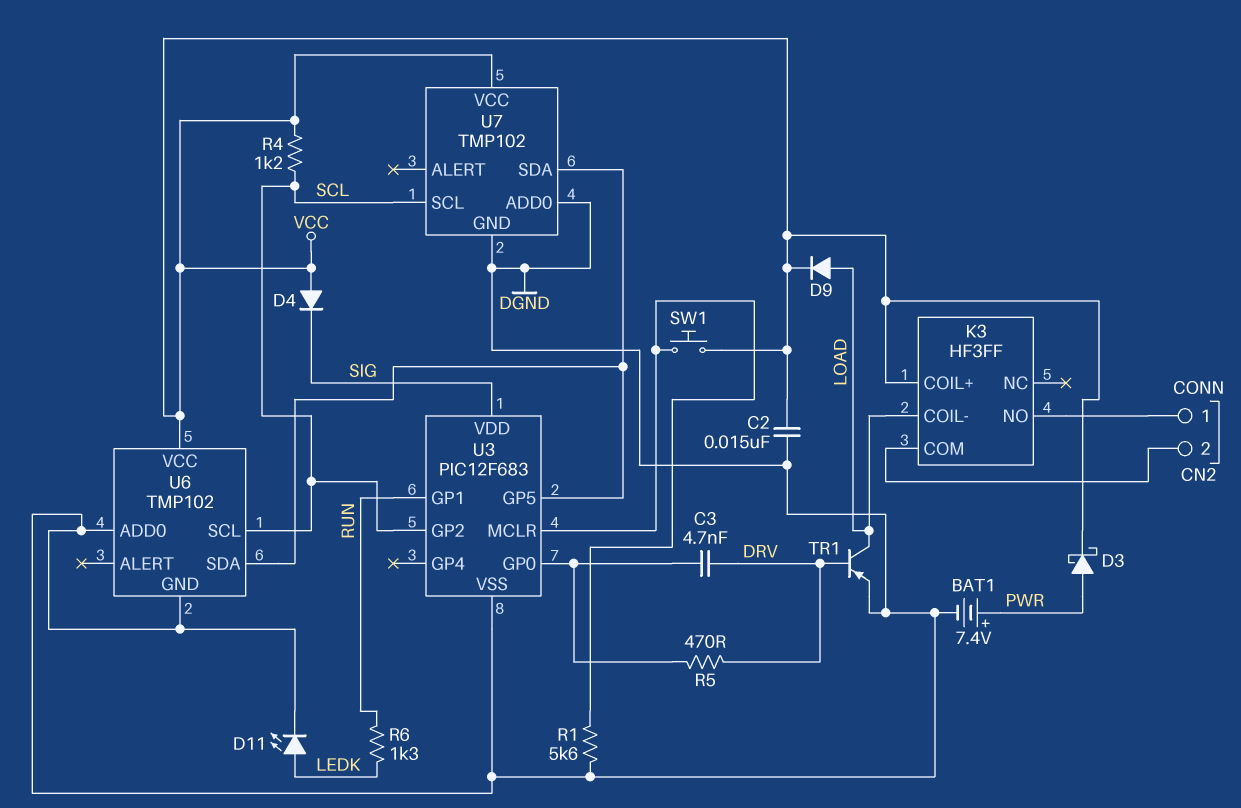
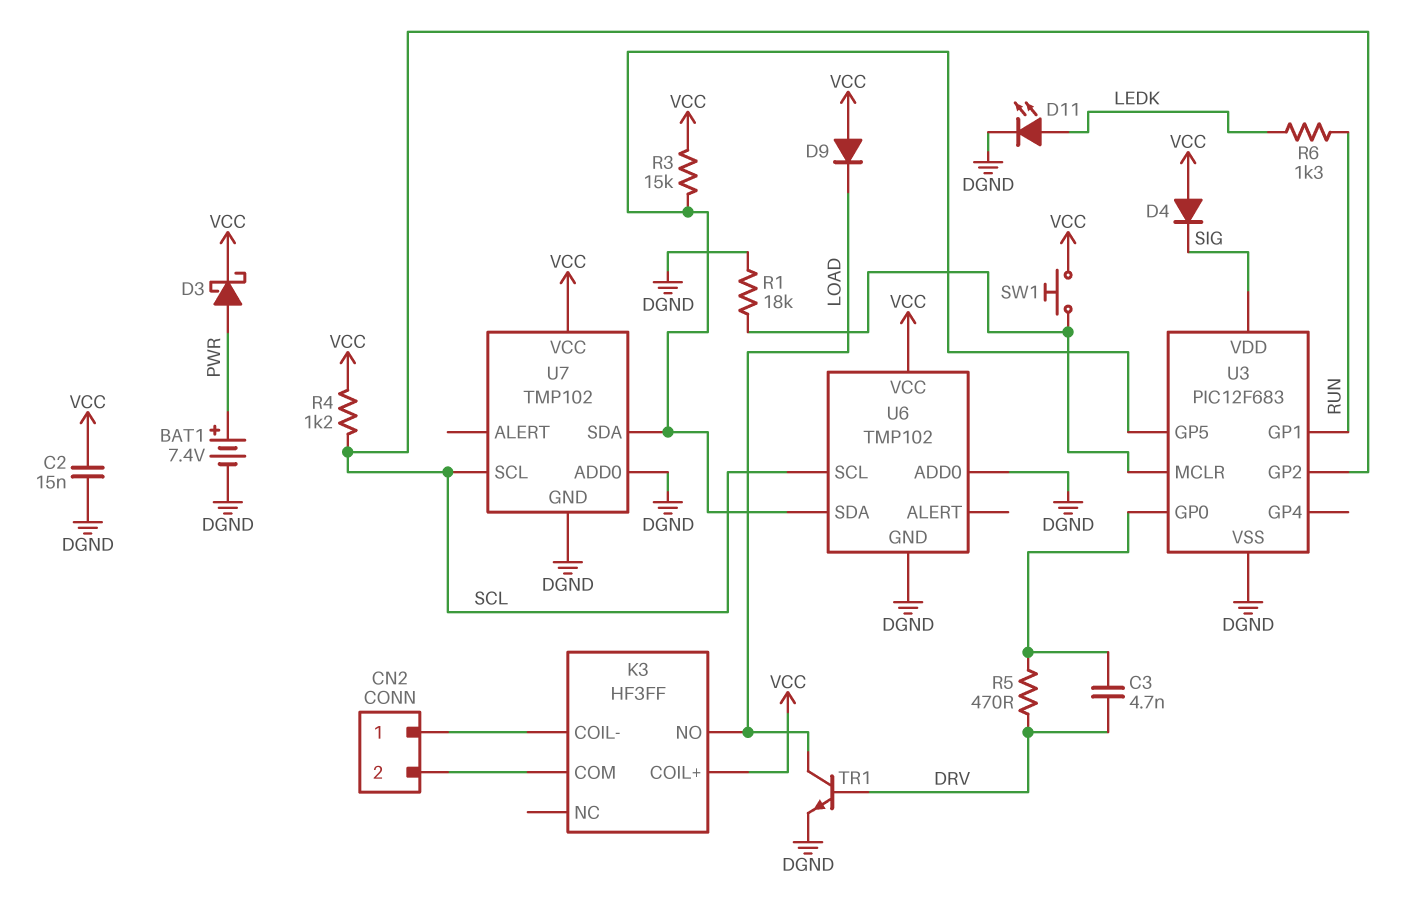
D9: diode (A LOAD, K VCC) -> diode (A VCC, K LOAD)
K3 pin COIL-: LOAD -> CN2/1
K3 pin NO: CN2/1 -> LOAD
R1: 5.6k (DGND, U3/MCLR) -> 18k (DGND, U3/MCLR)
R3: none -> 15k (U3/GP5, VCC)
TR1: PNP (B DRV, C LOAD, E DGND) -> NPN (B DRV, C LOAD, E DGND)

